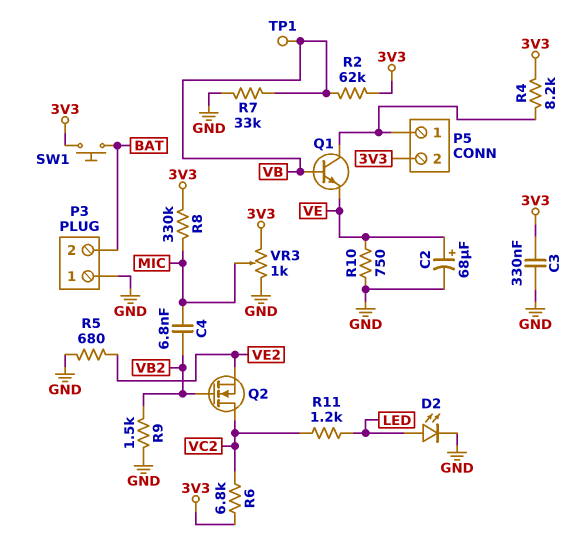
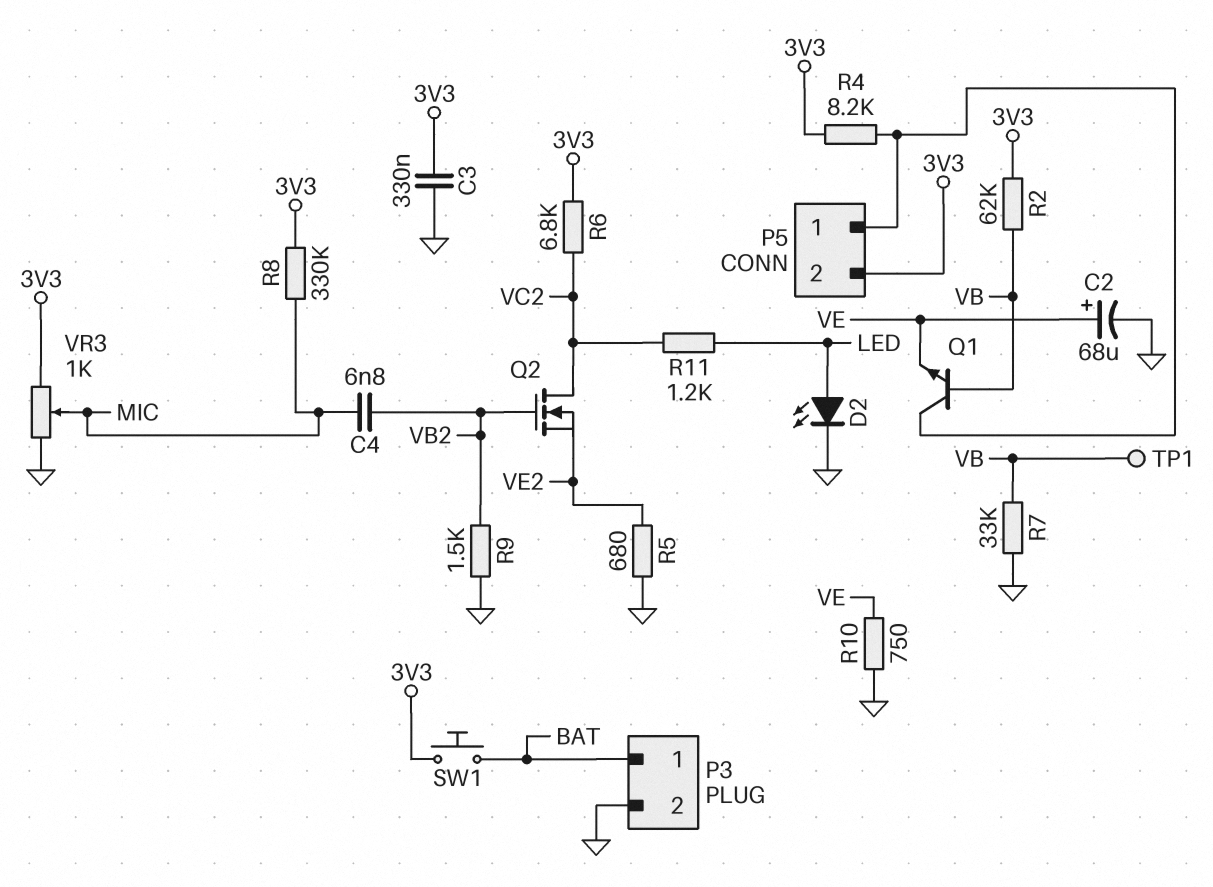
P3 pin 1: GND -> BAT
P3 pin 2: BAT -> GND

